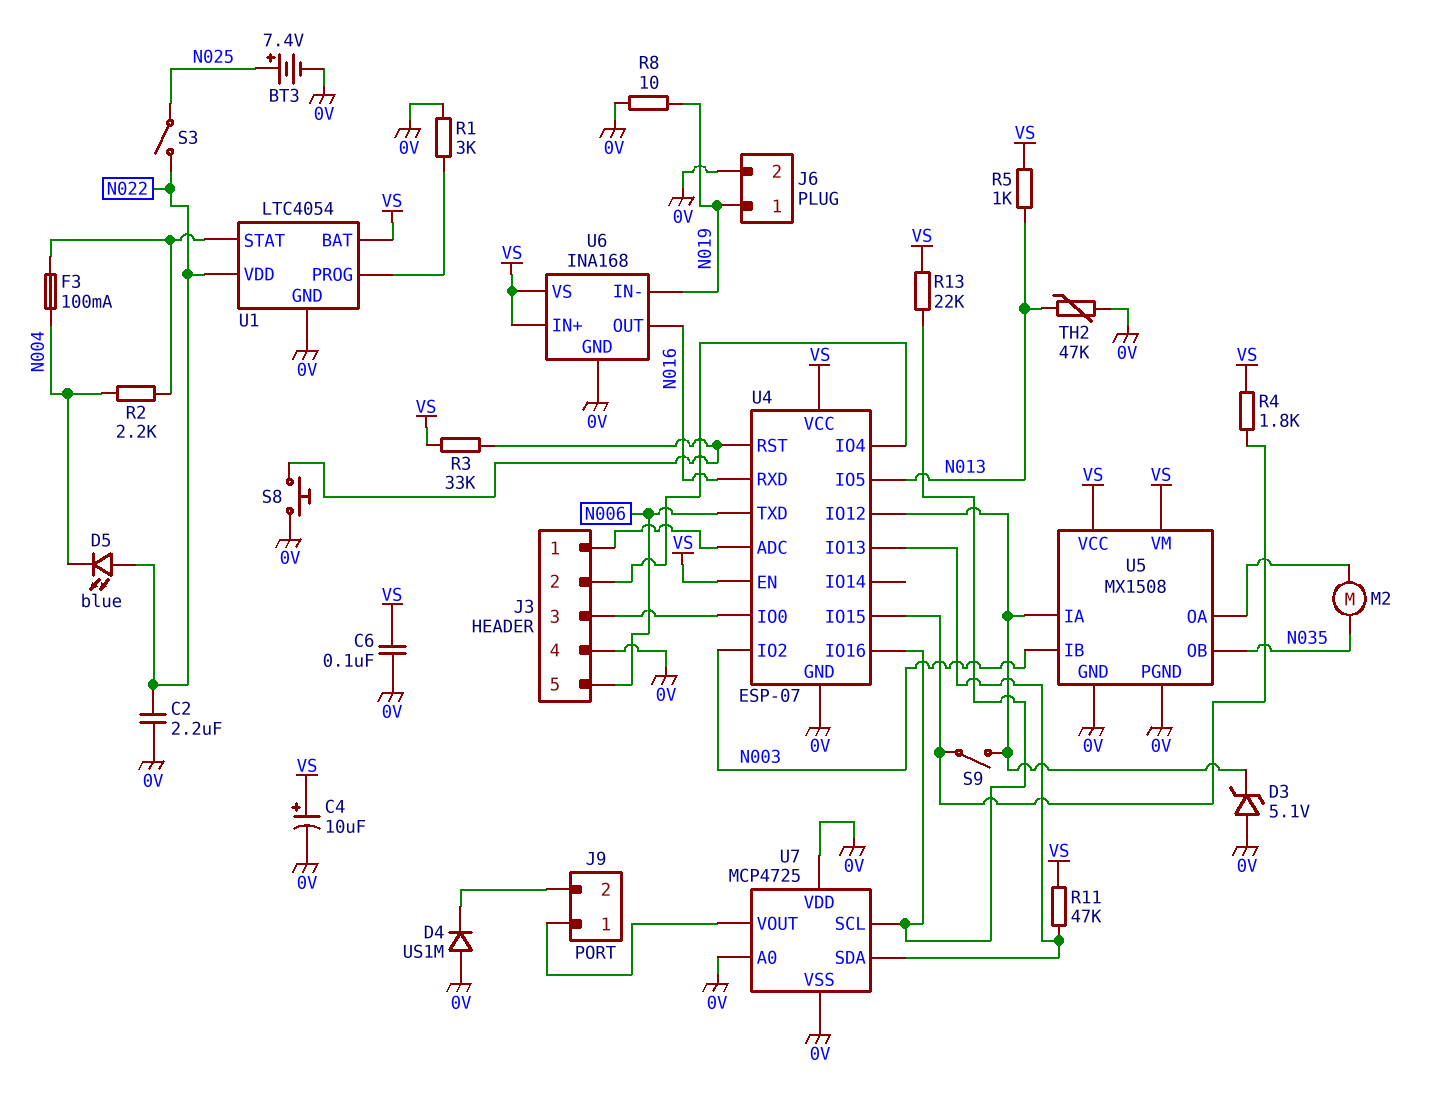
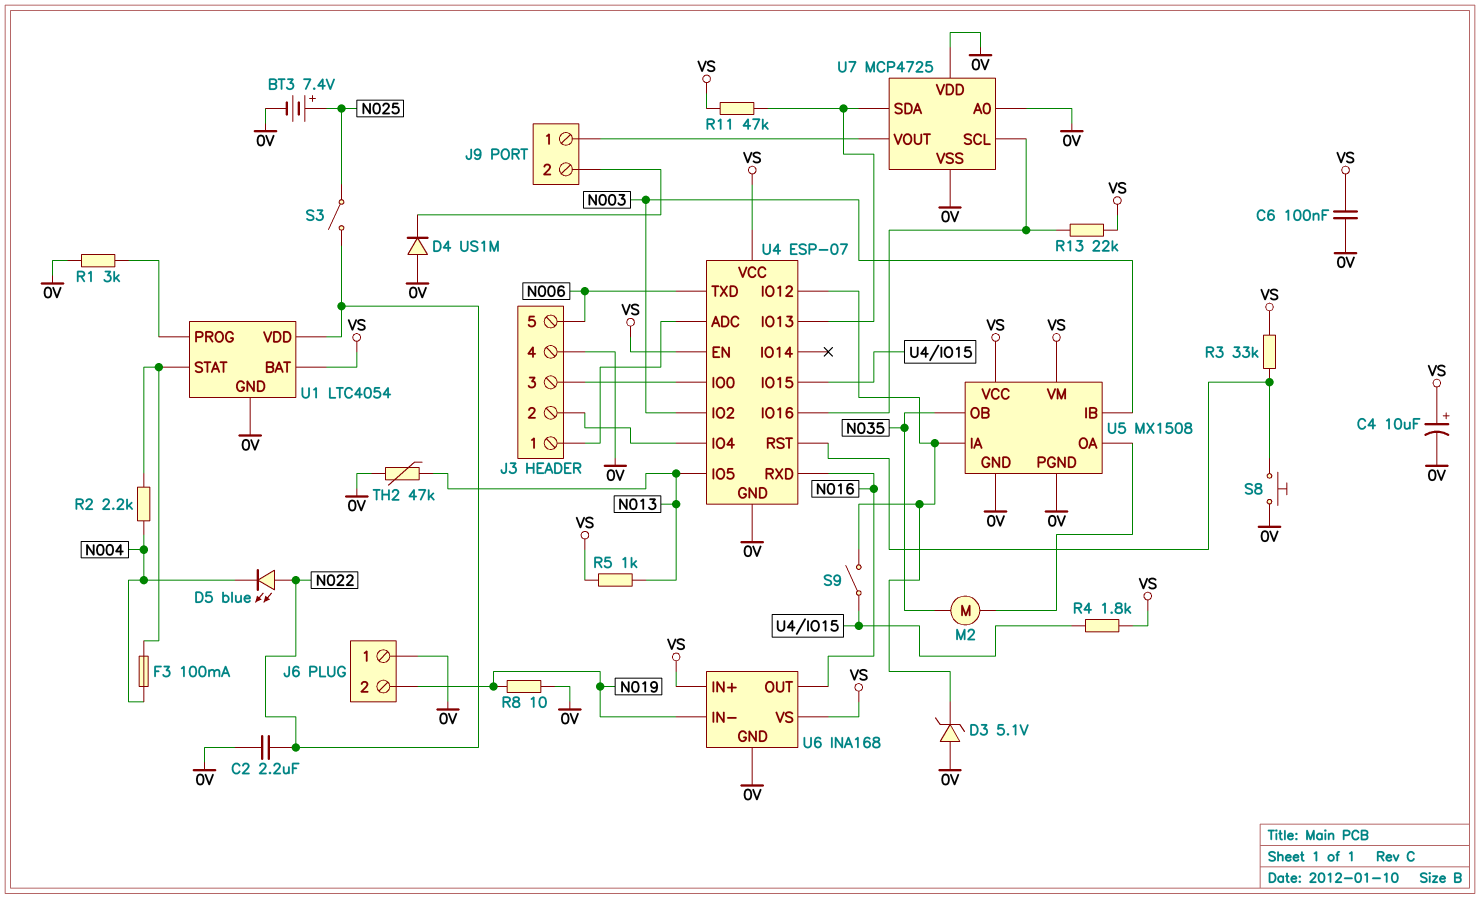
J6 pin 1: N019 -> 0V
J6 pin 2: 0V -> N019

